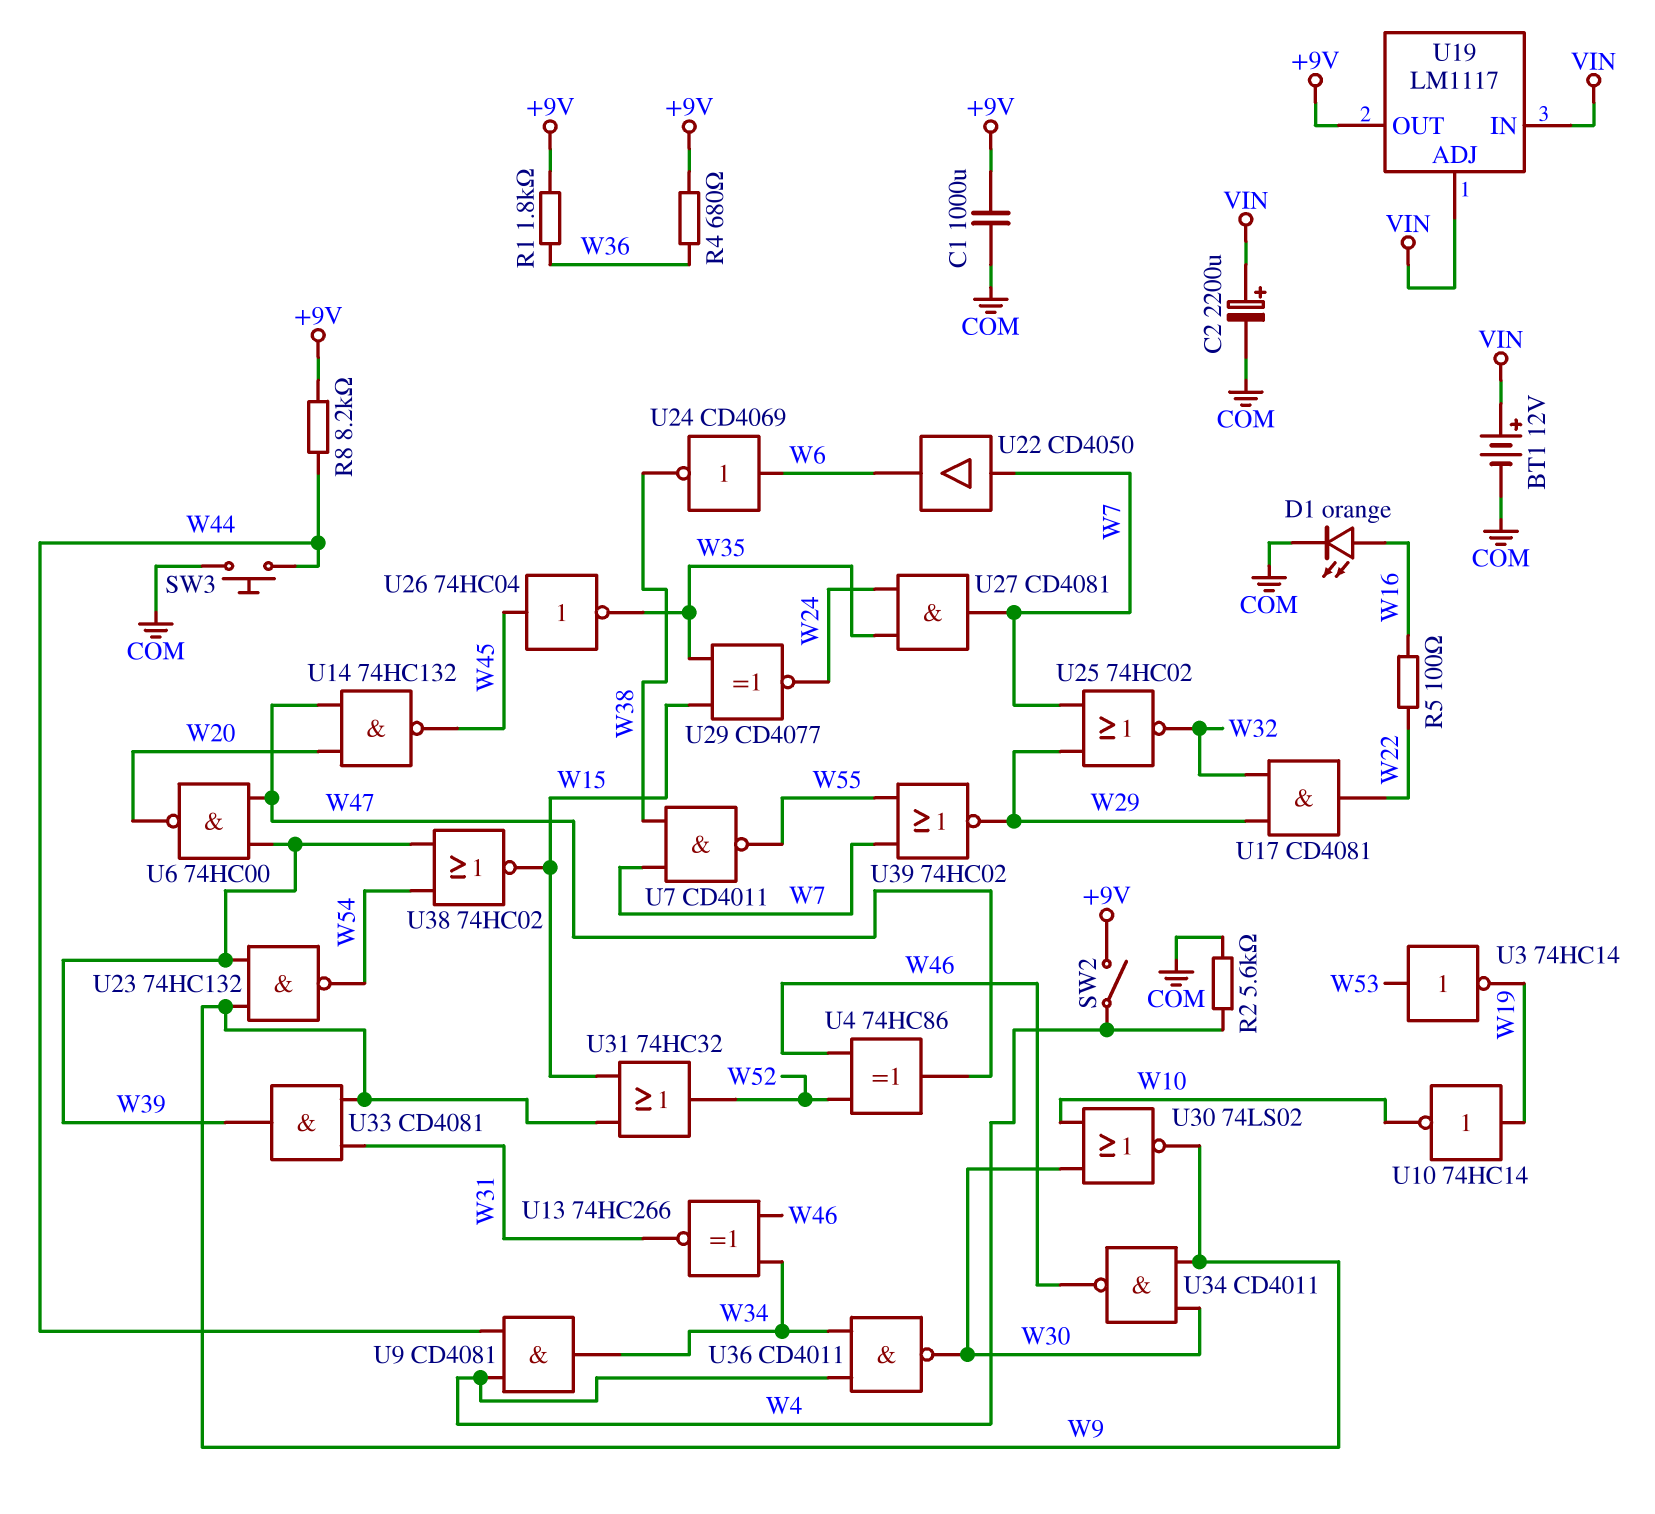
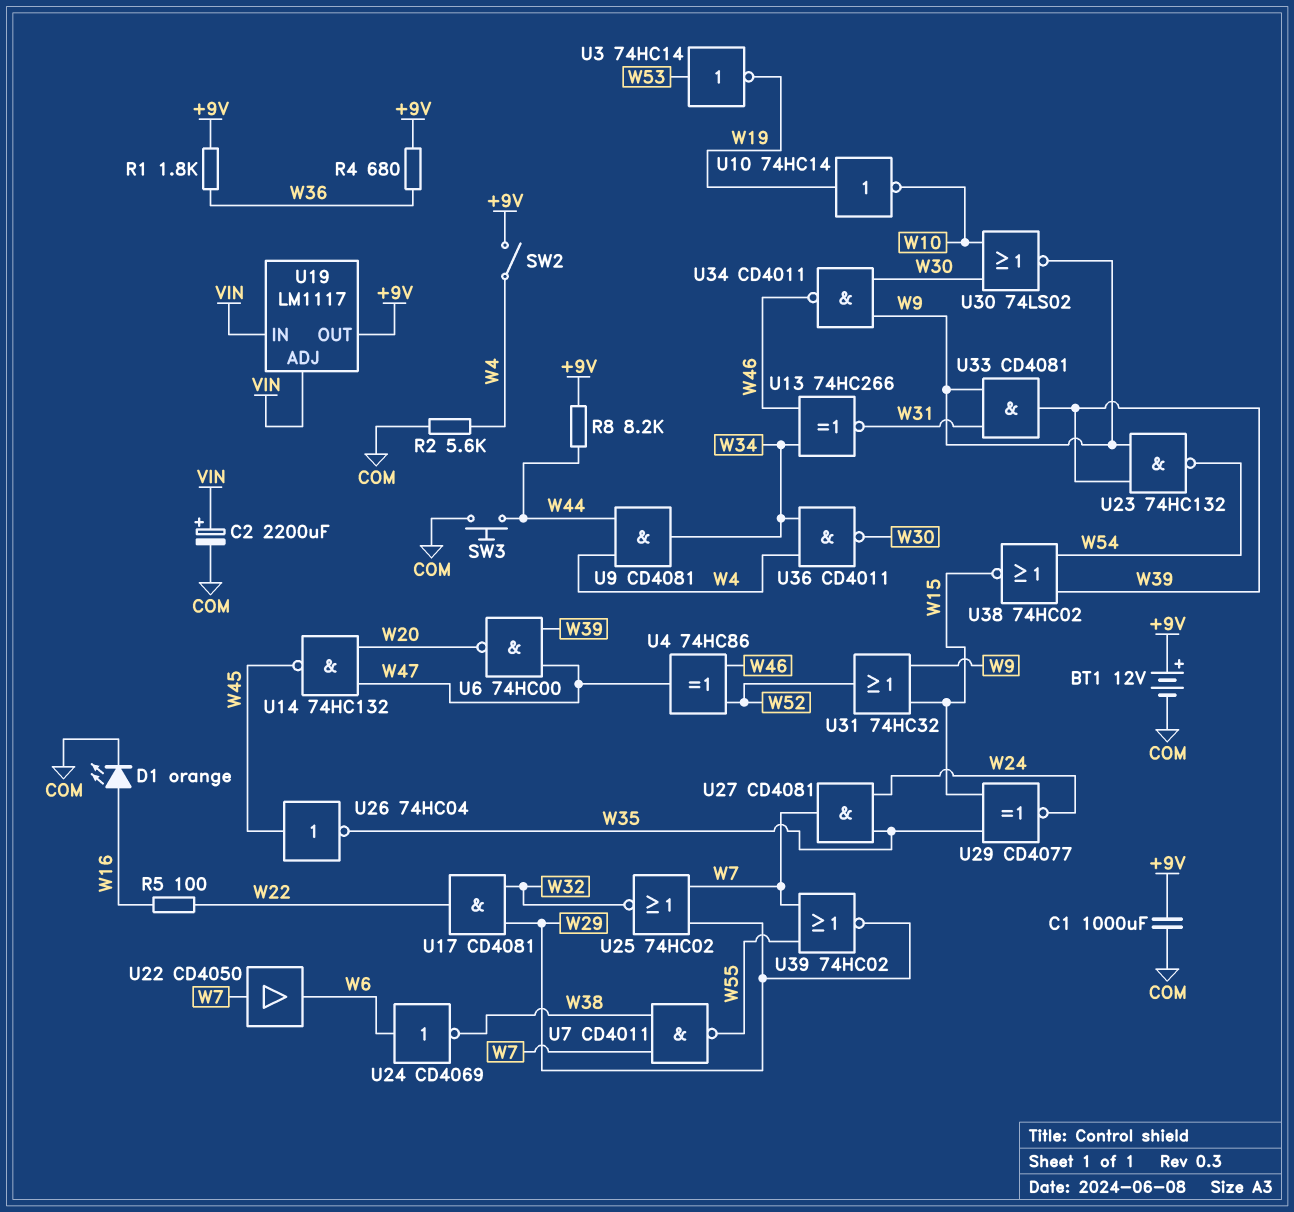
BT1: 12V (plus VIN, minus COM) -> 12V (plus +9V, minus COM)

